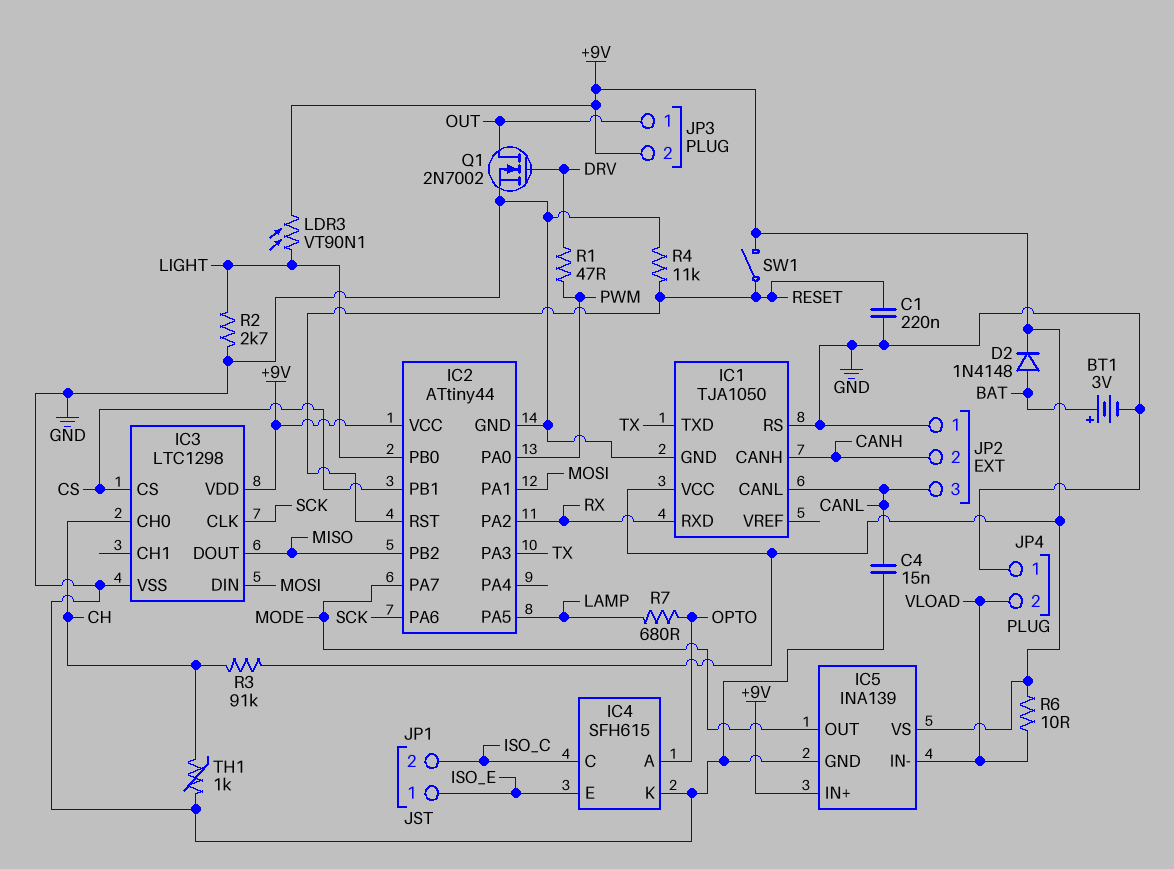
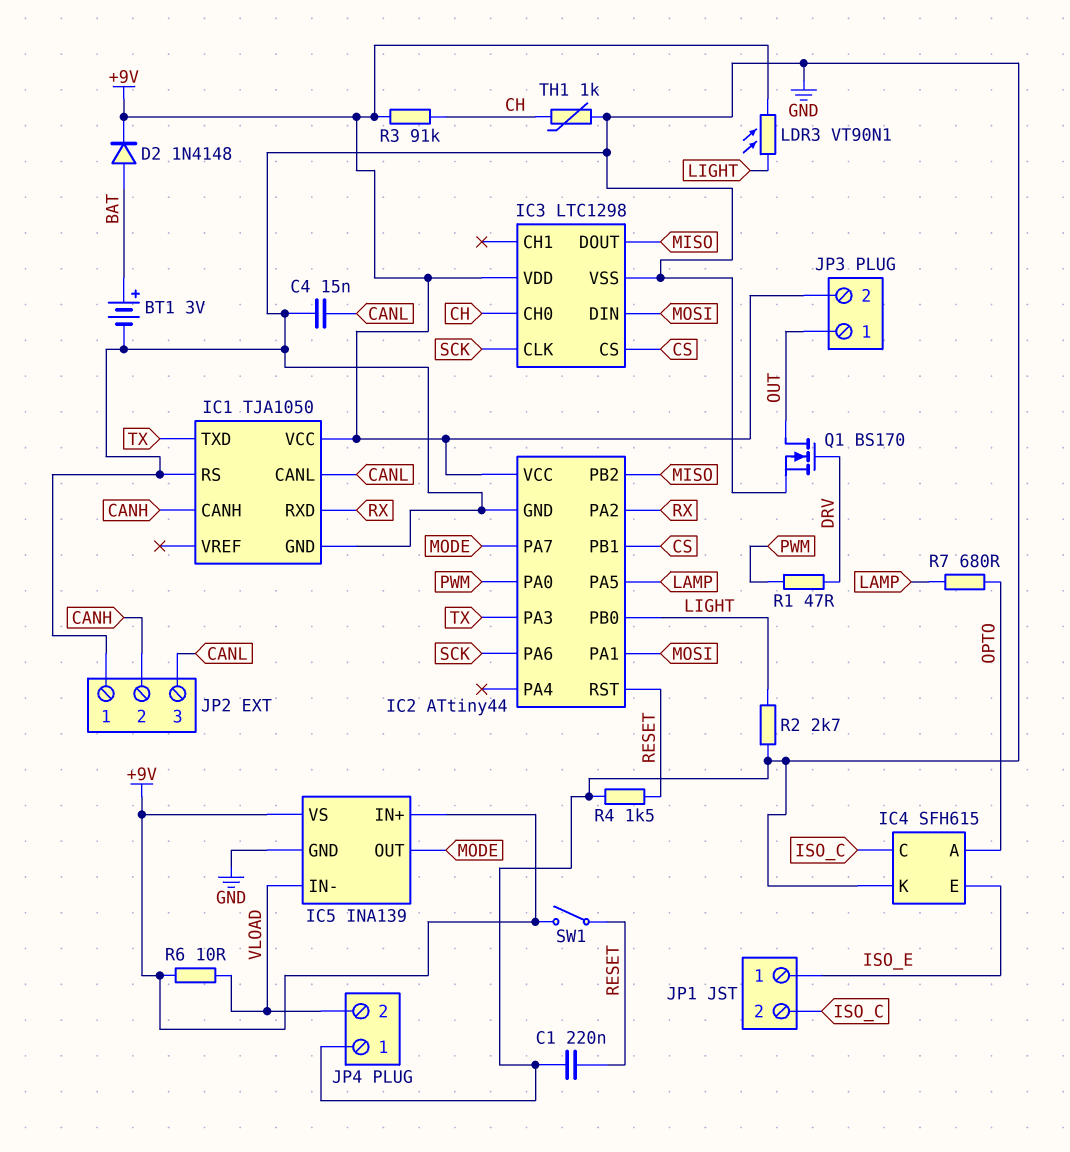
Q1: NMOS 2N7002 (G DRV, D OUT, S GND) -> NMOS BS170 (G DRV, D OUT, S GND)
R4: 11k (GND, RESET) -> 1.5k (GND, RESET)

